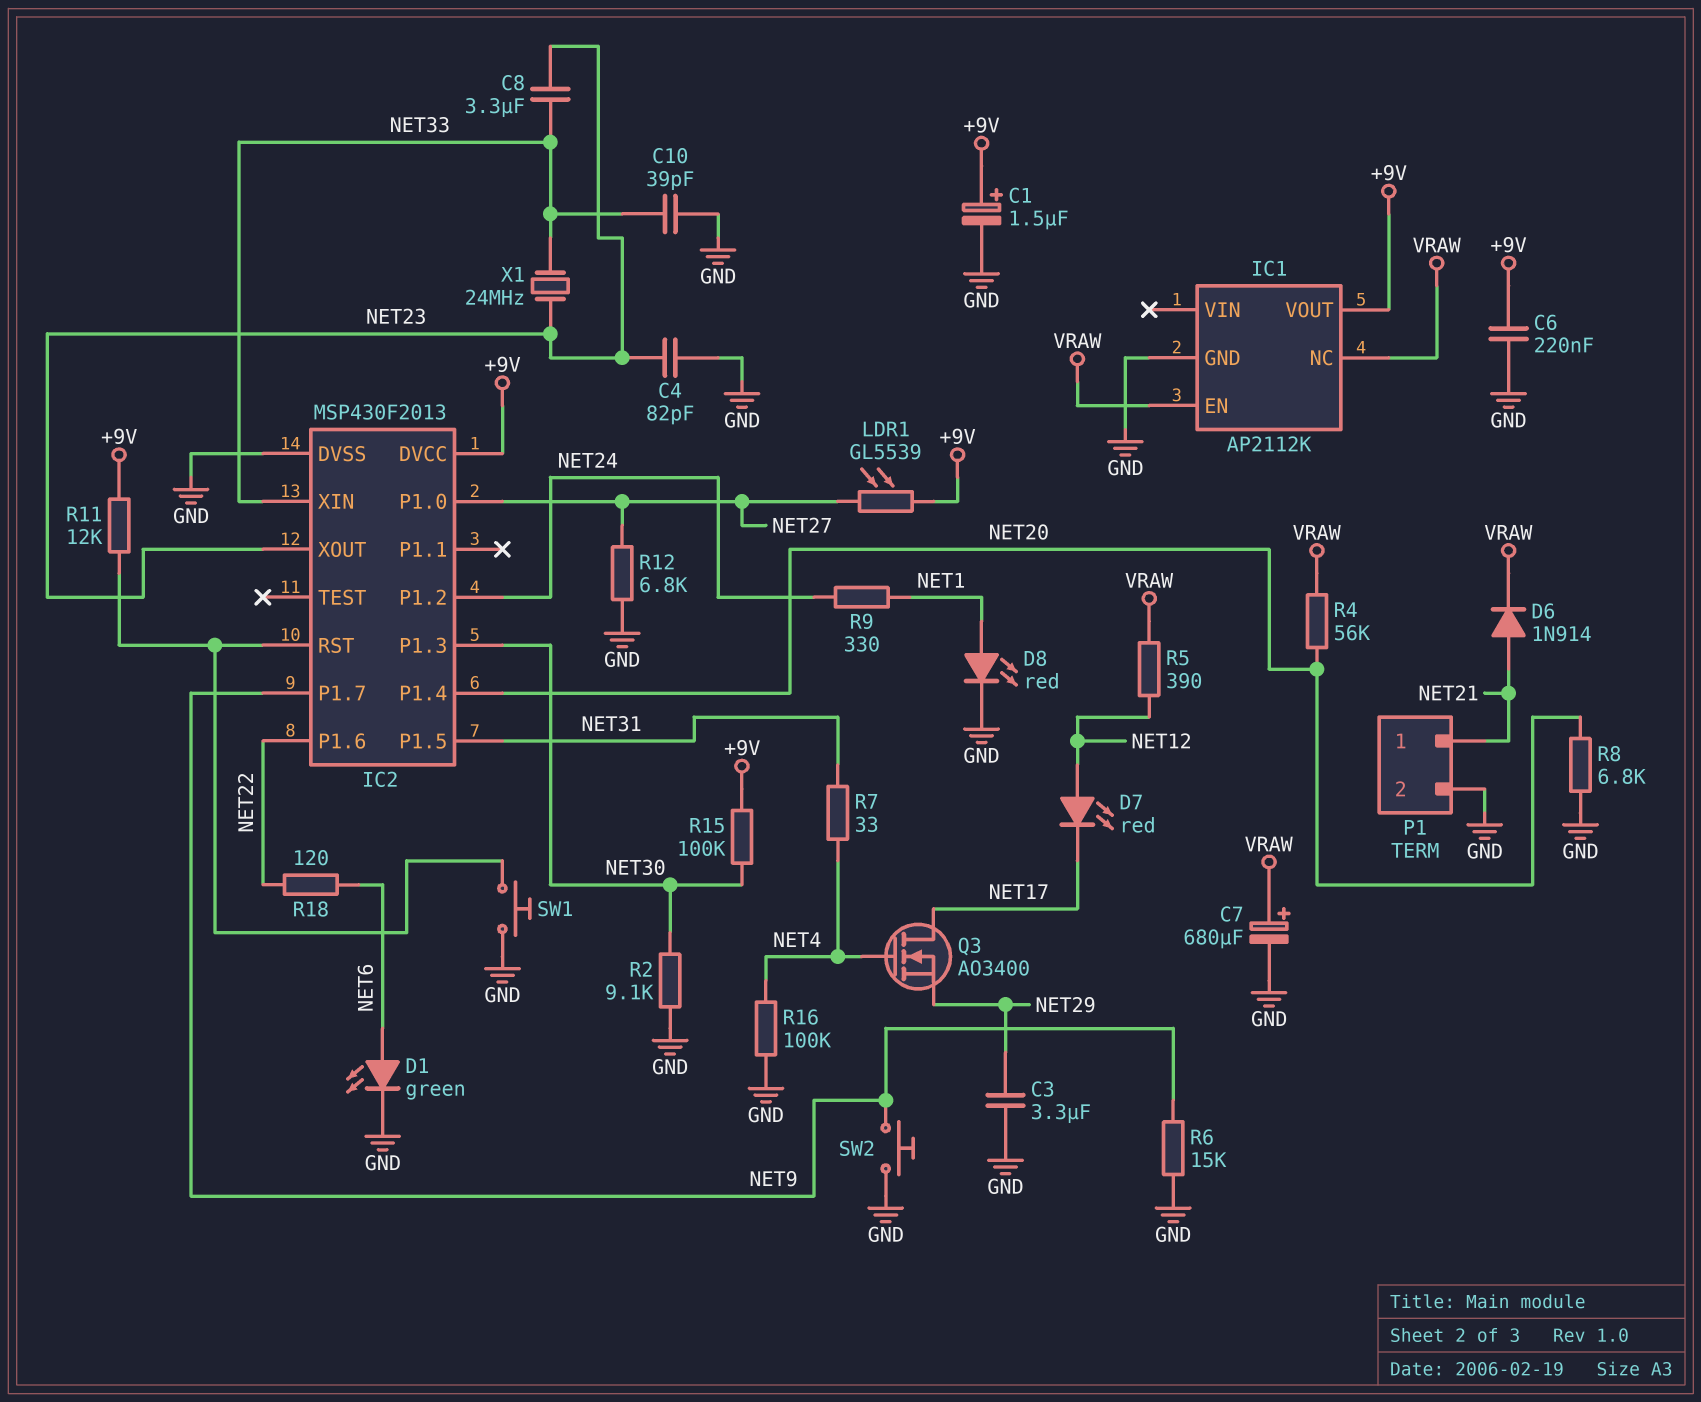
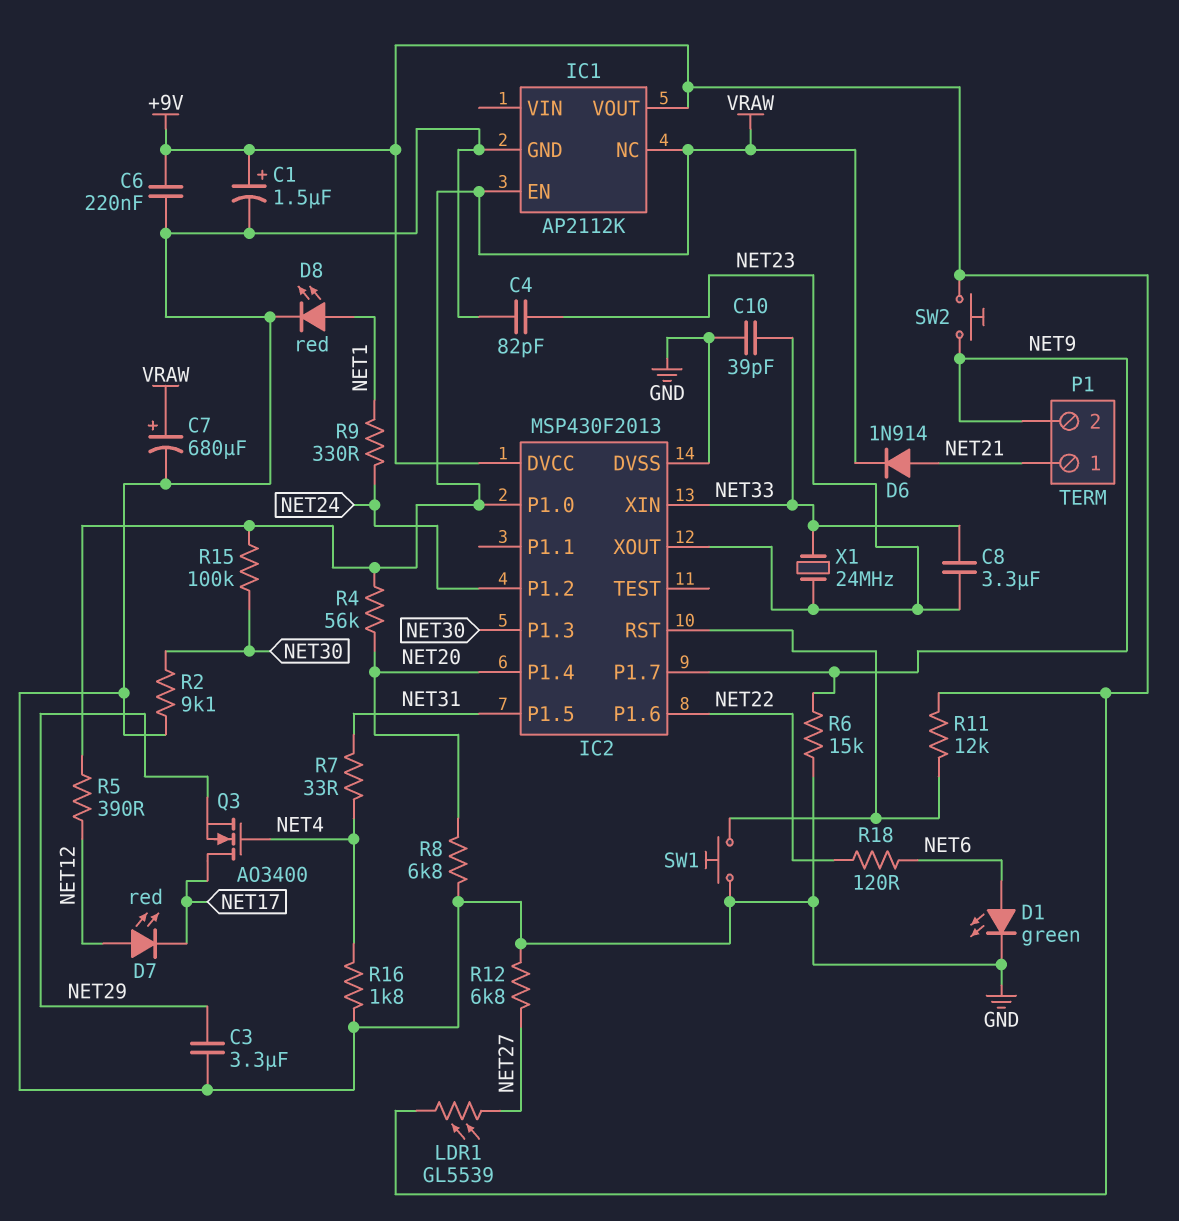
IC2 pin P1.0: NET27 -> VRAW
P1 pin 2: GND -> NET9
R15: 100k (+9V, NET30) -> 100k (NET30, VRAW)
R16: 100k (GND, NET4) -> 1.8k (GND, NET4)
SW2: button (GND, NET9) -> button (+9V, NET9)

